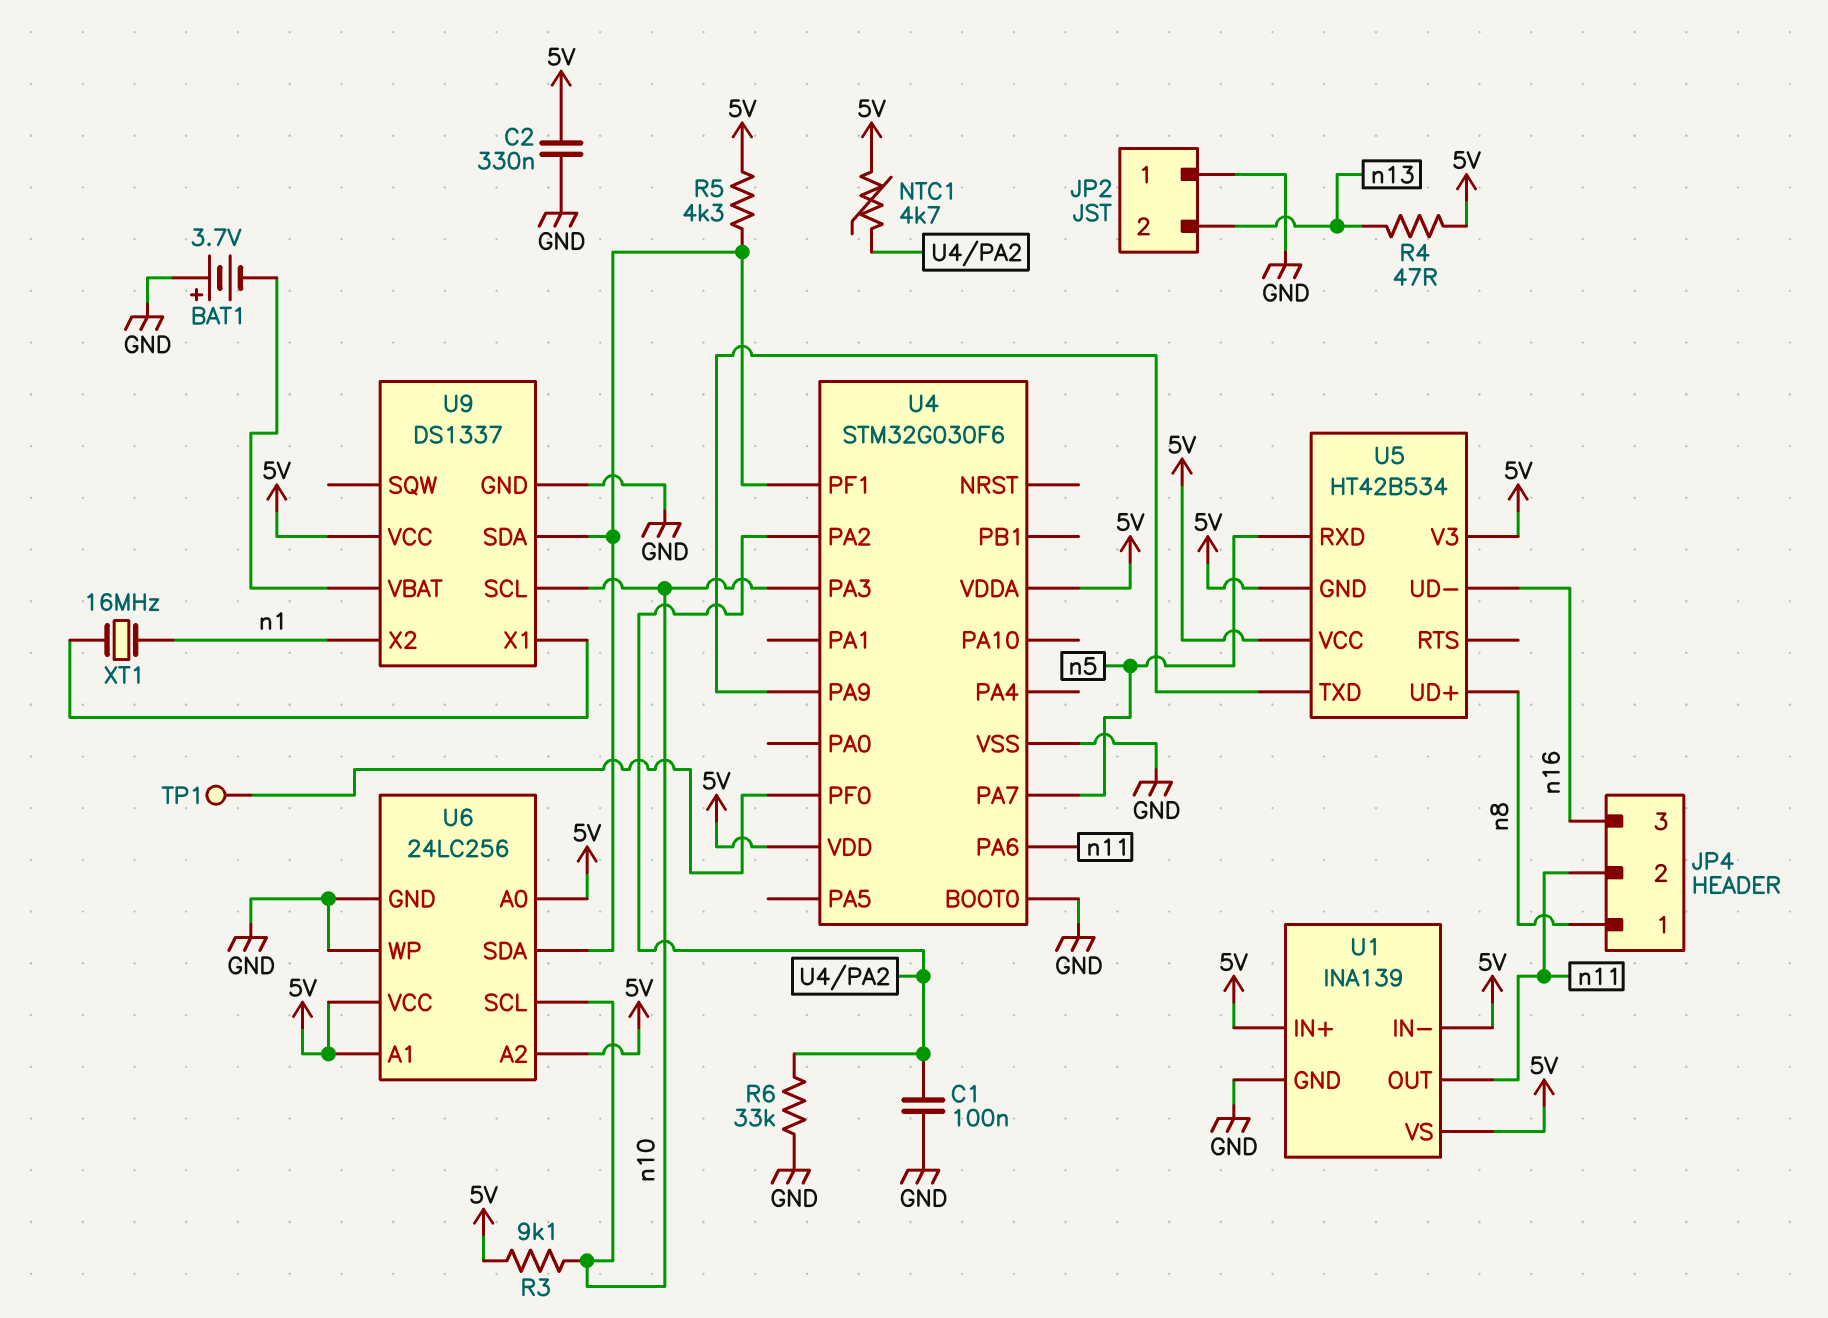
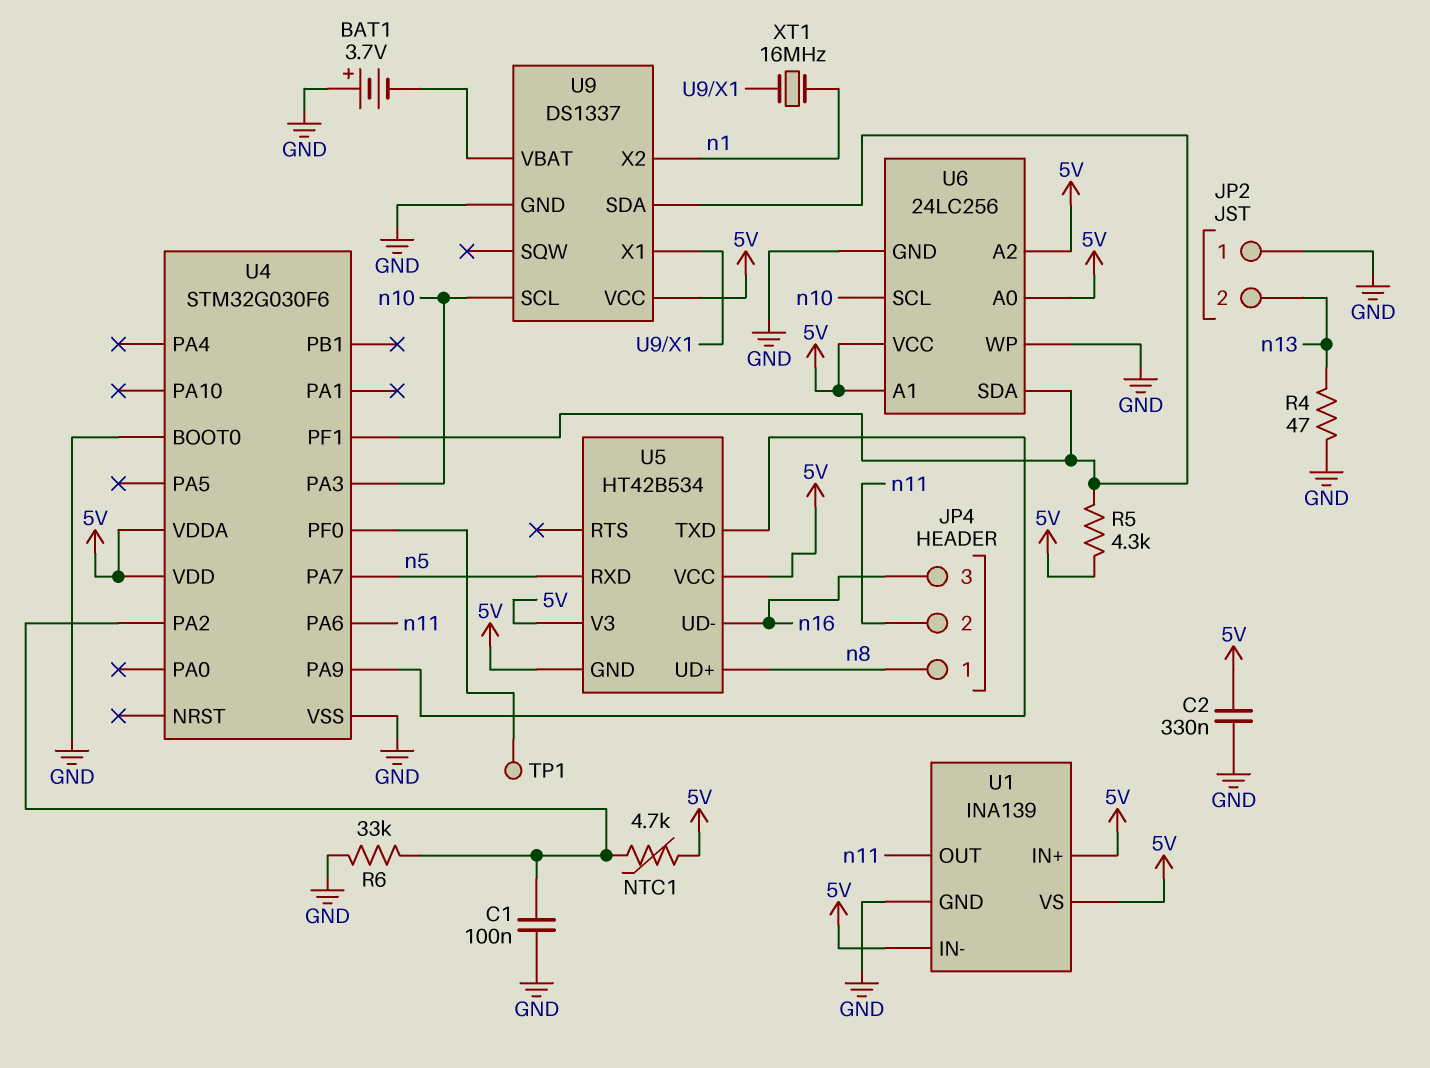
R3: 9.1k (5V, n10) -> none
R4: 47 (5V, n13) -> 47 (GND, n13)

